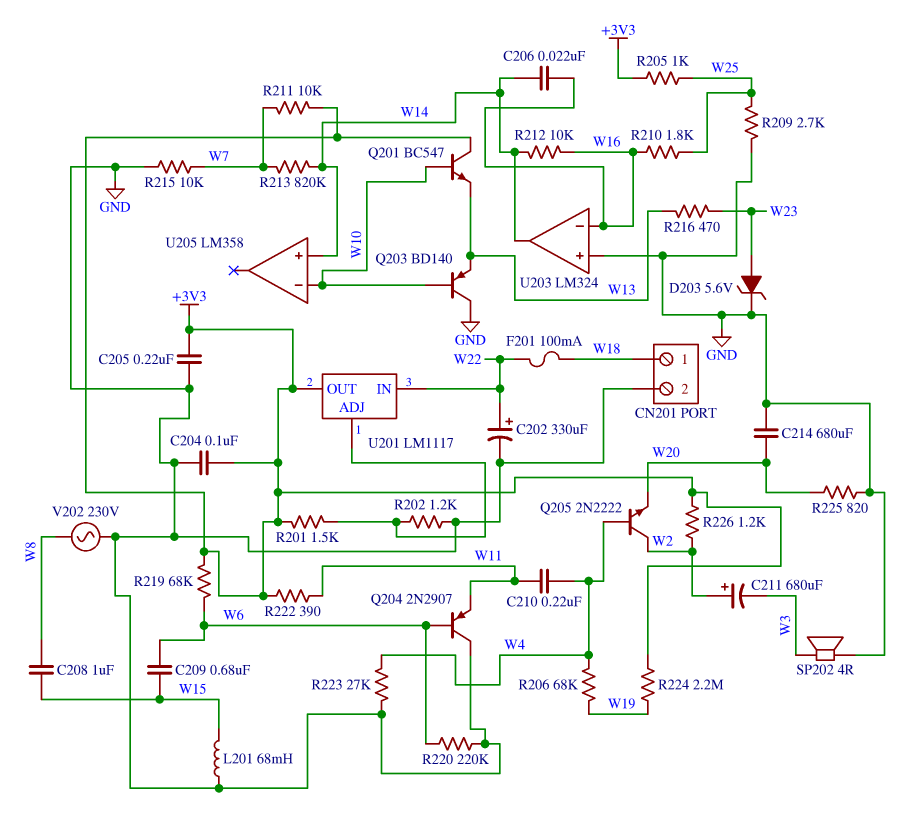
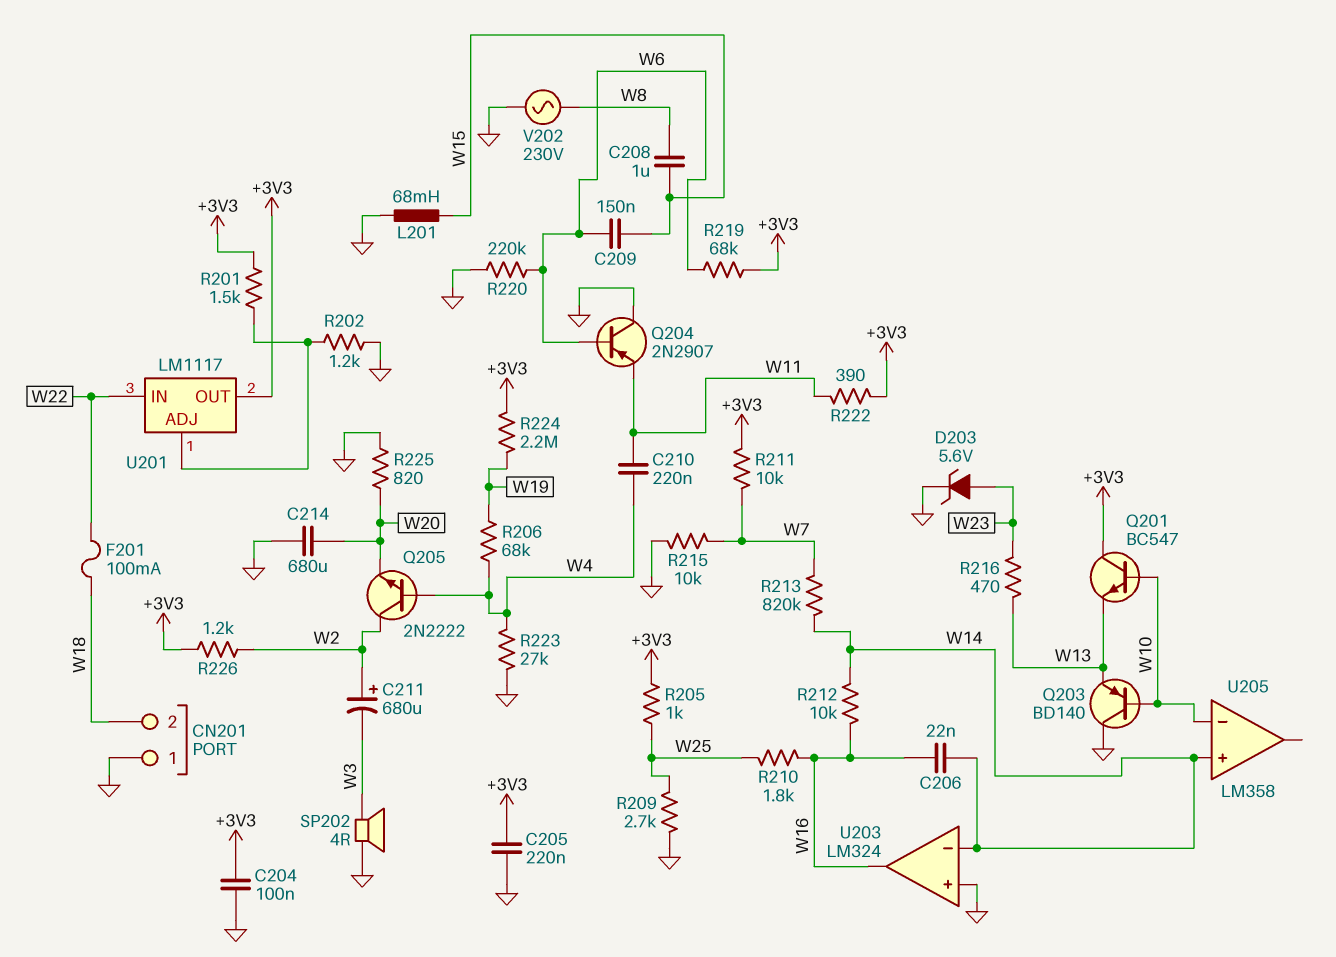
C202: 330uF (plus W22, minus GND) -> none
C209: 680nF (W6, W15) -> 150nF (W6, W15)
CN201 pin 1: W18 -> GND
CN201 pin 2: GND -> W18
U203 pin in-: W16 -> W14
U203 pin out: W14 -> W16

